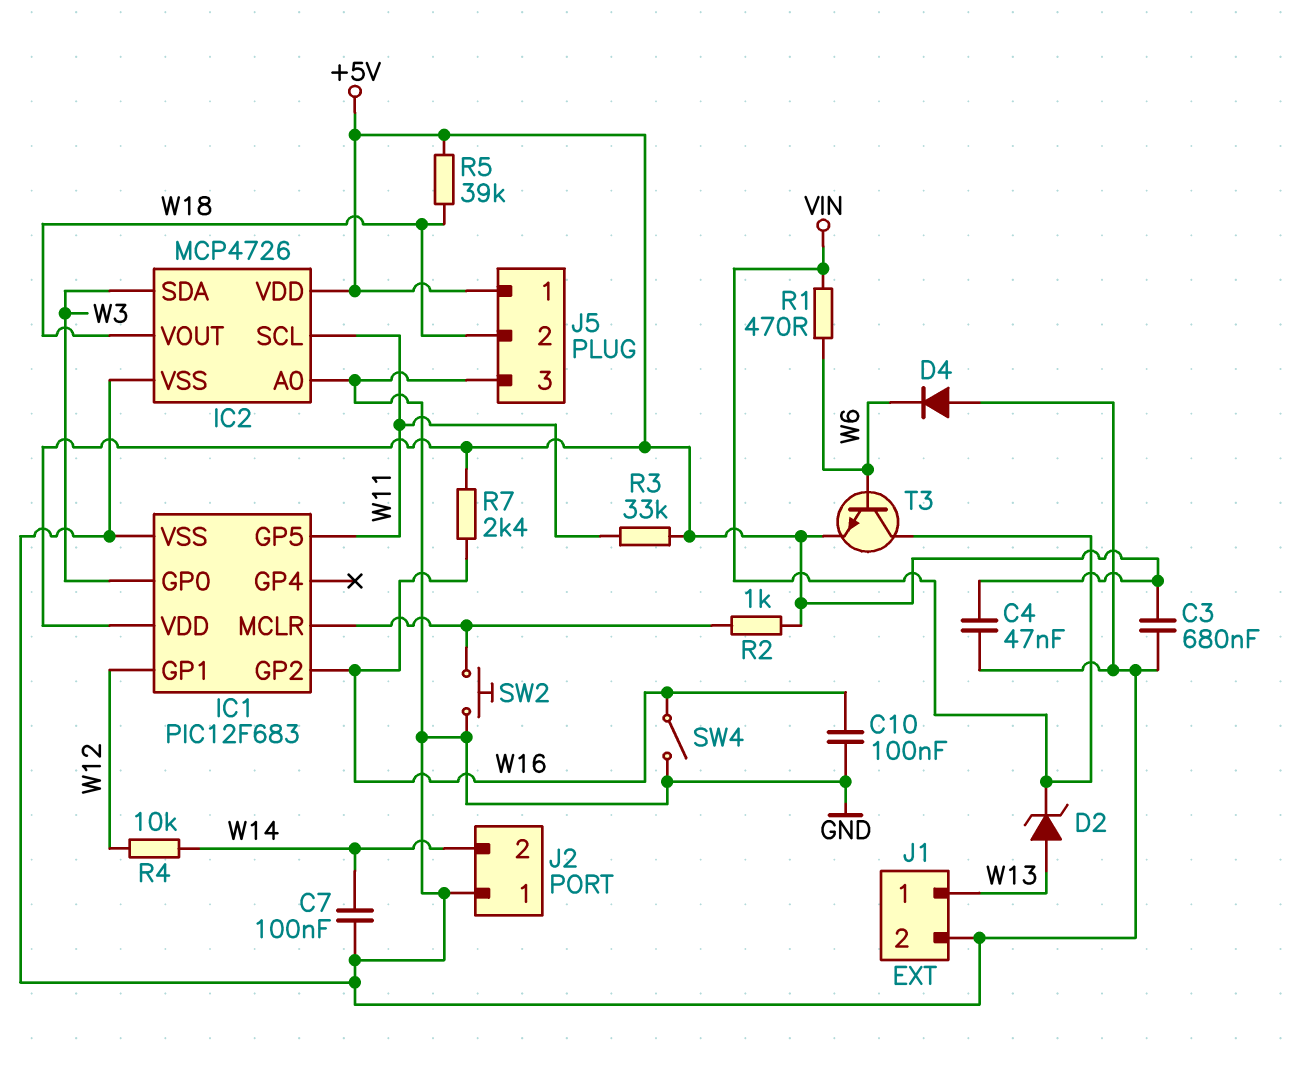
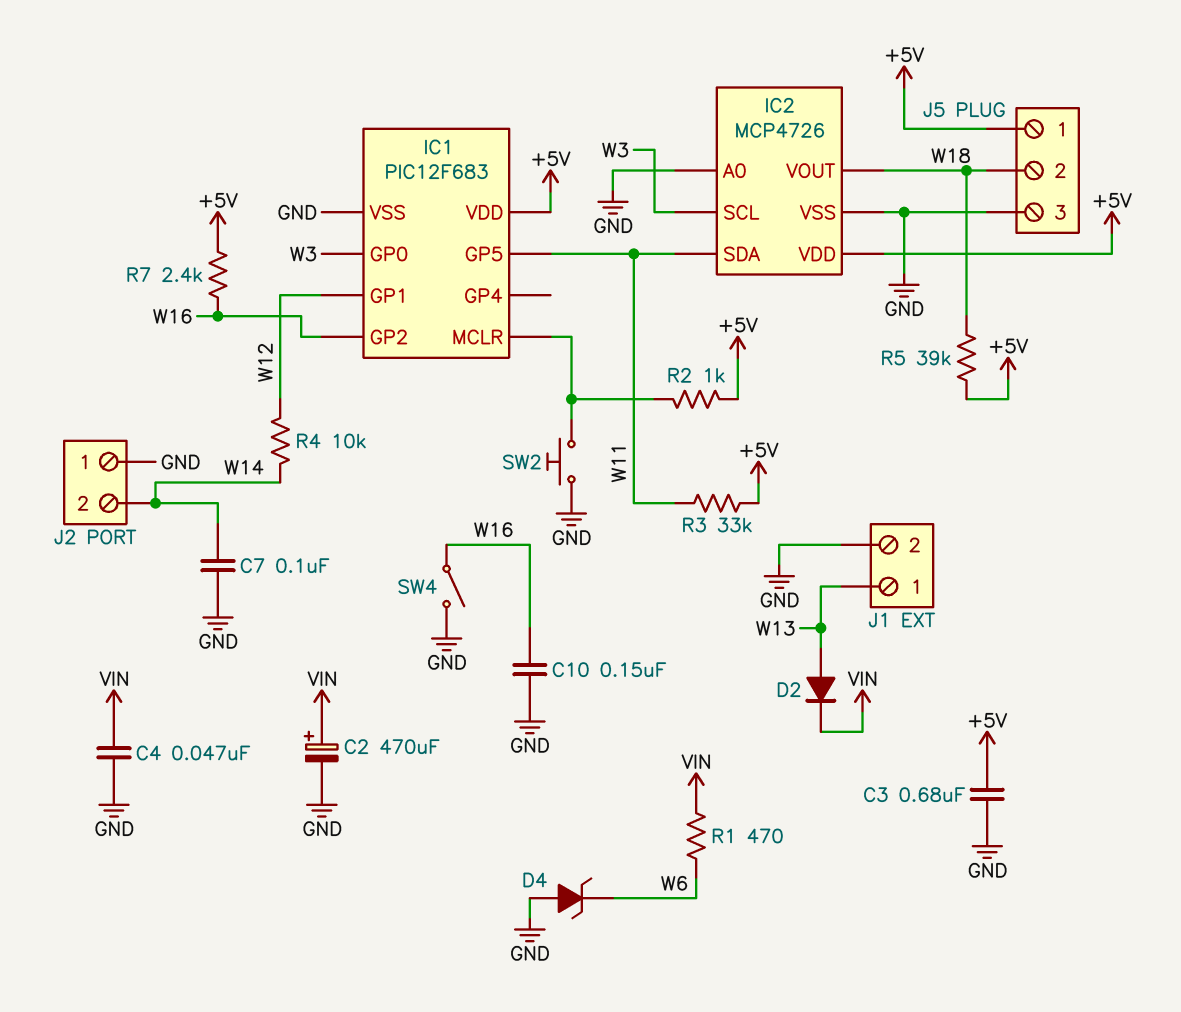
C2: none -> 470uF (plus VIN, minus GND)
C4: 47nF (+5V, GND) -> 47nF (GND, VIN)
C10: 100nF (GND, W16) -> 150nF (GND, W16)
D2: zener (A W13, K VIN) -> diode (A W13, K VIN)
D4: diode (A GND, K W6) -> zener (A GND, K W6)
IC2 pin SCL: W11 -> W3
IC2 pin SDA: W3 -> W11
T3: NPN (B W6, C VIN, E +5V) -> none

